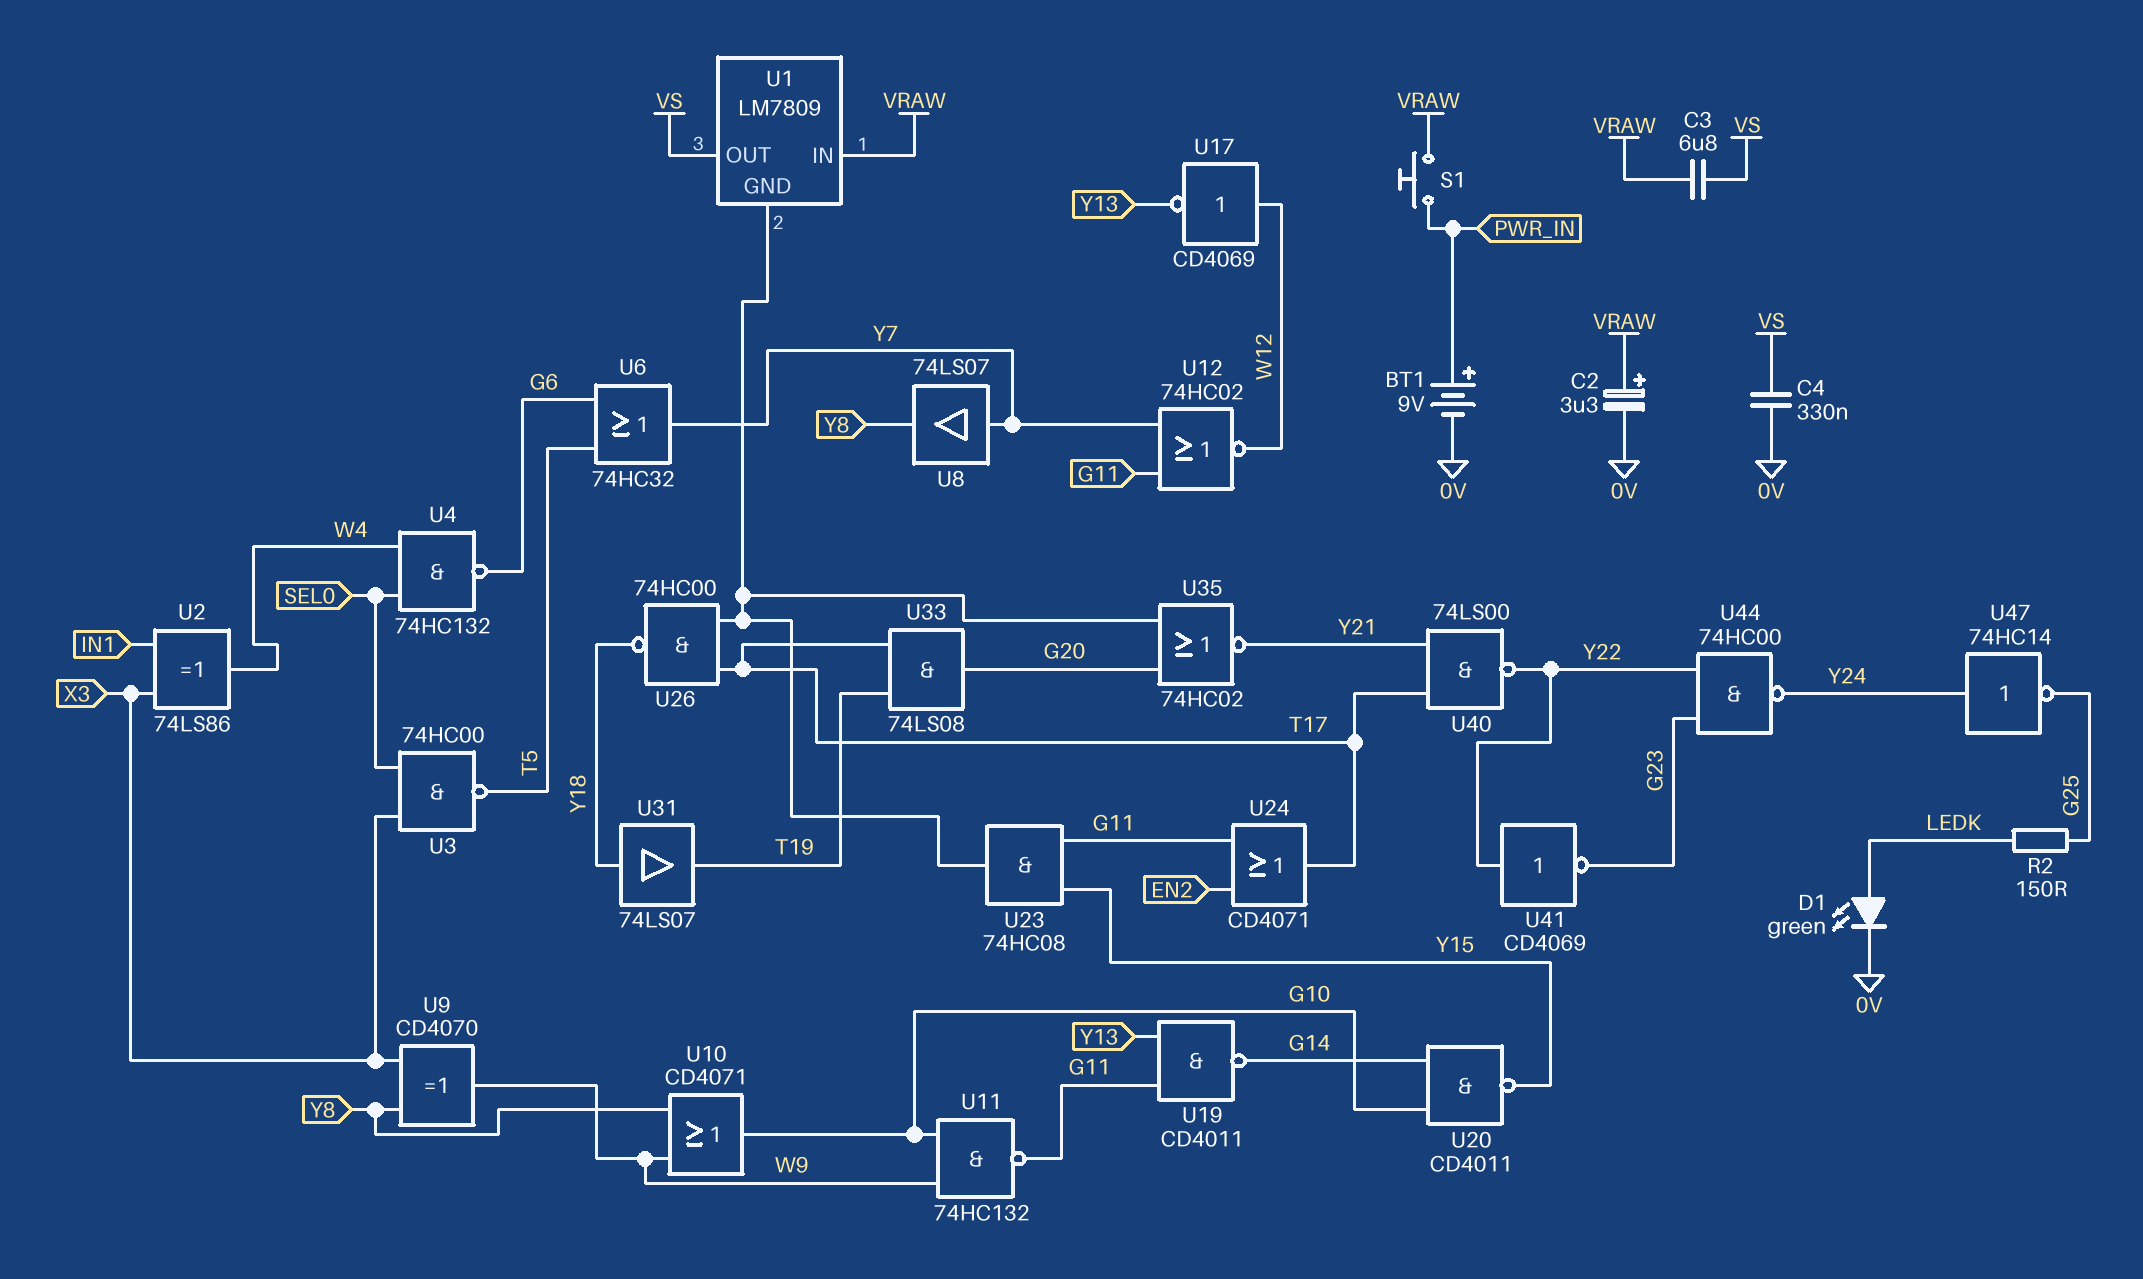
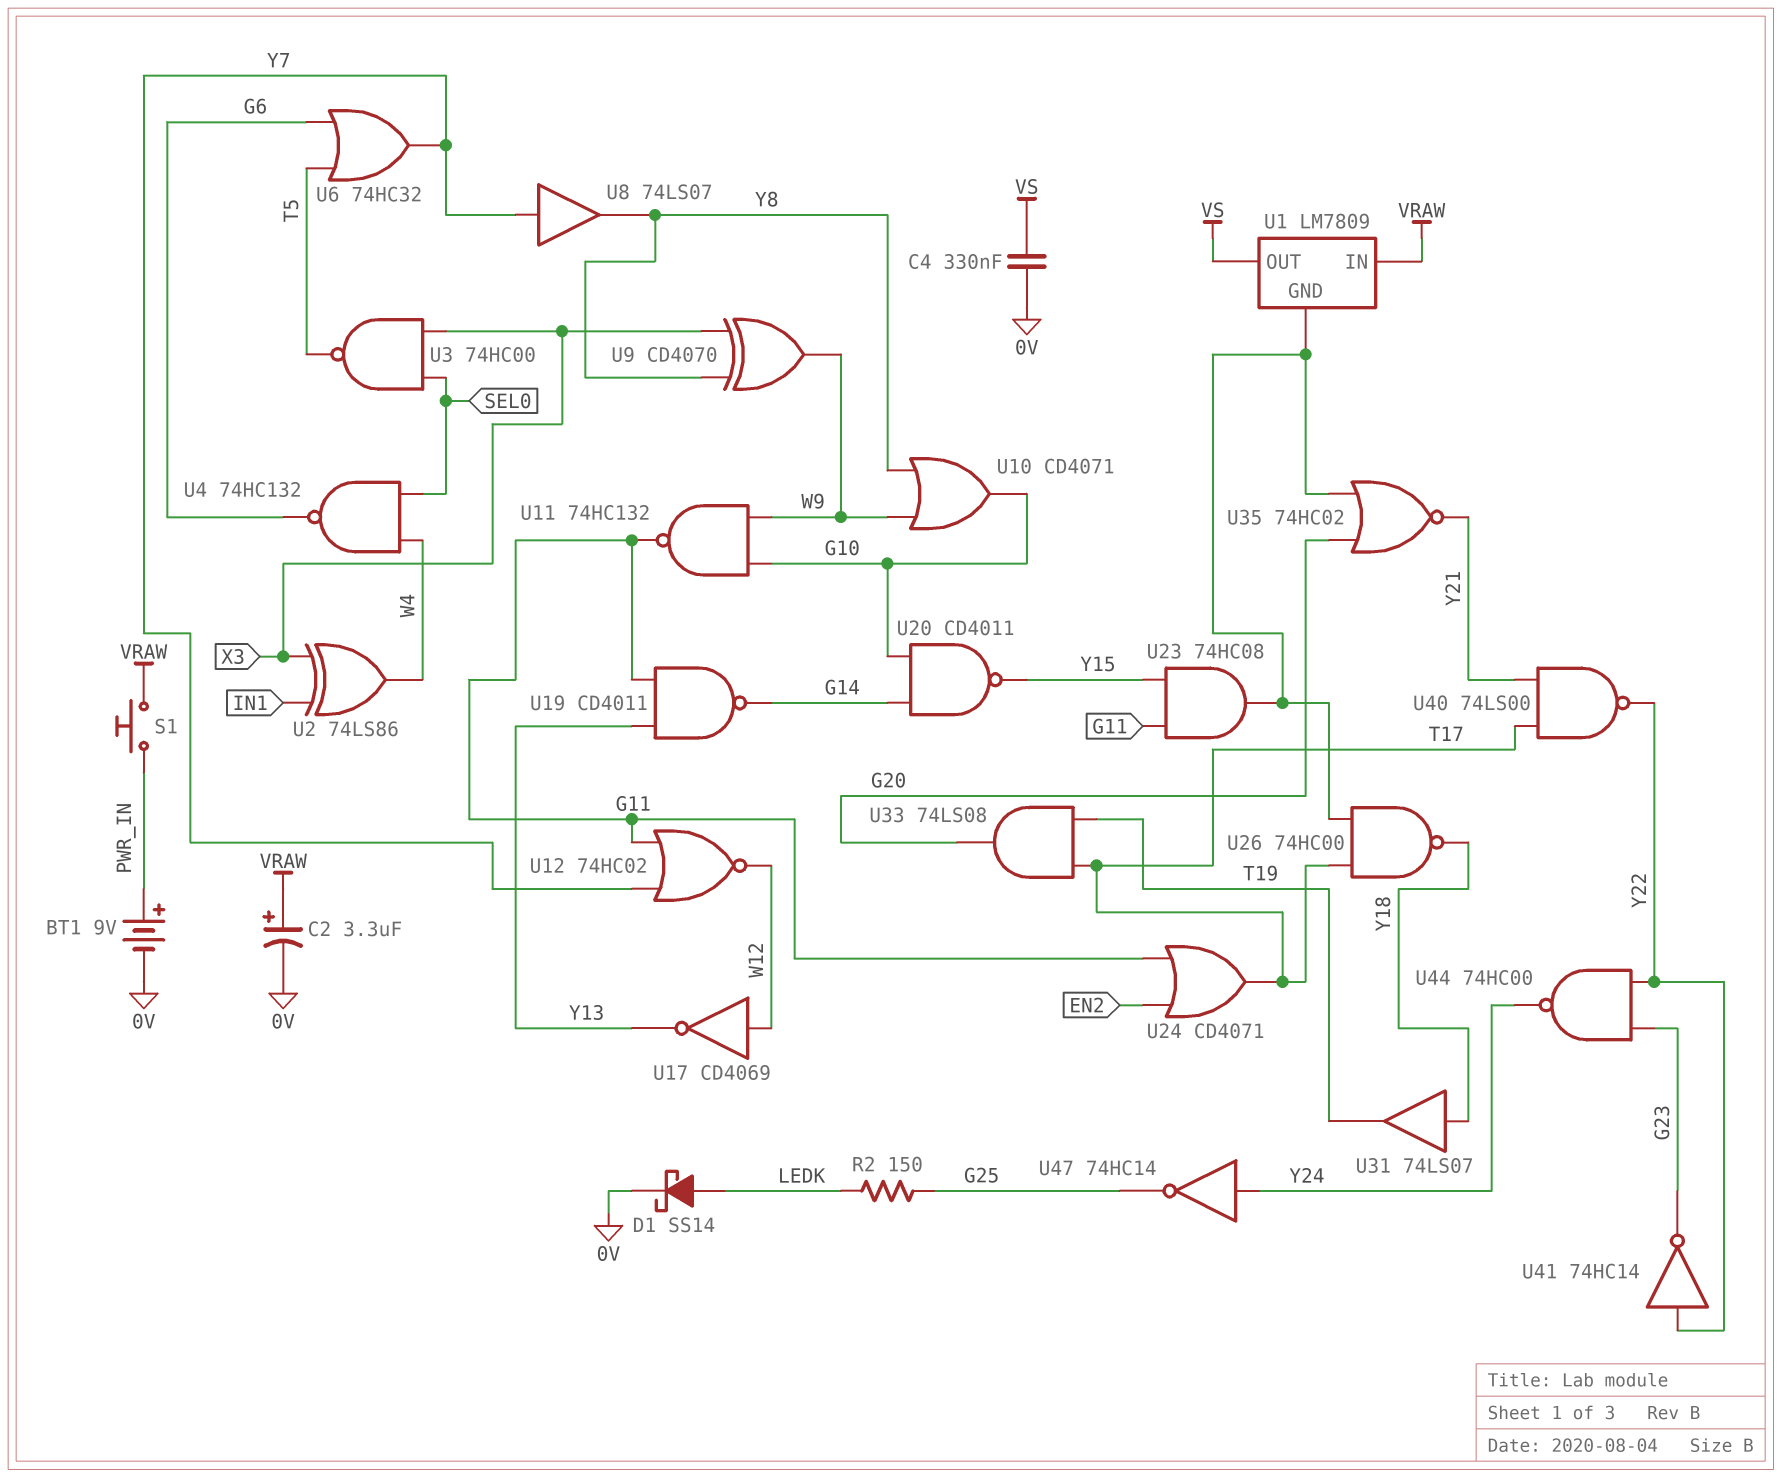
C3: 6.8uF (VRAW, VS) -> none
D1: LED green (A LEDK, K 0V) -> schottky SS14 (A LEDK, K 0V)
U41: NOT CD4069 (in Y22, out G23) -> NOT 74HC14 (in Y22, out G23)

